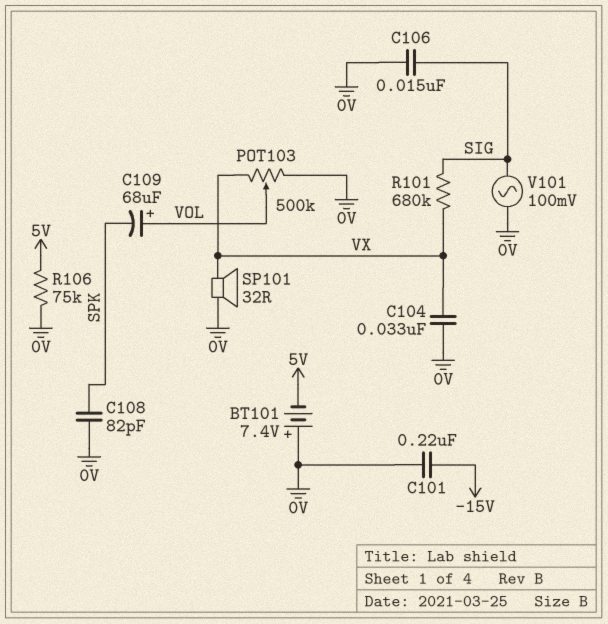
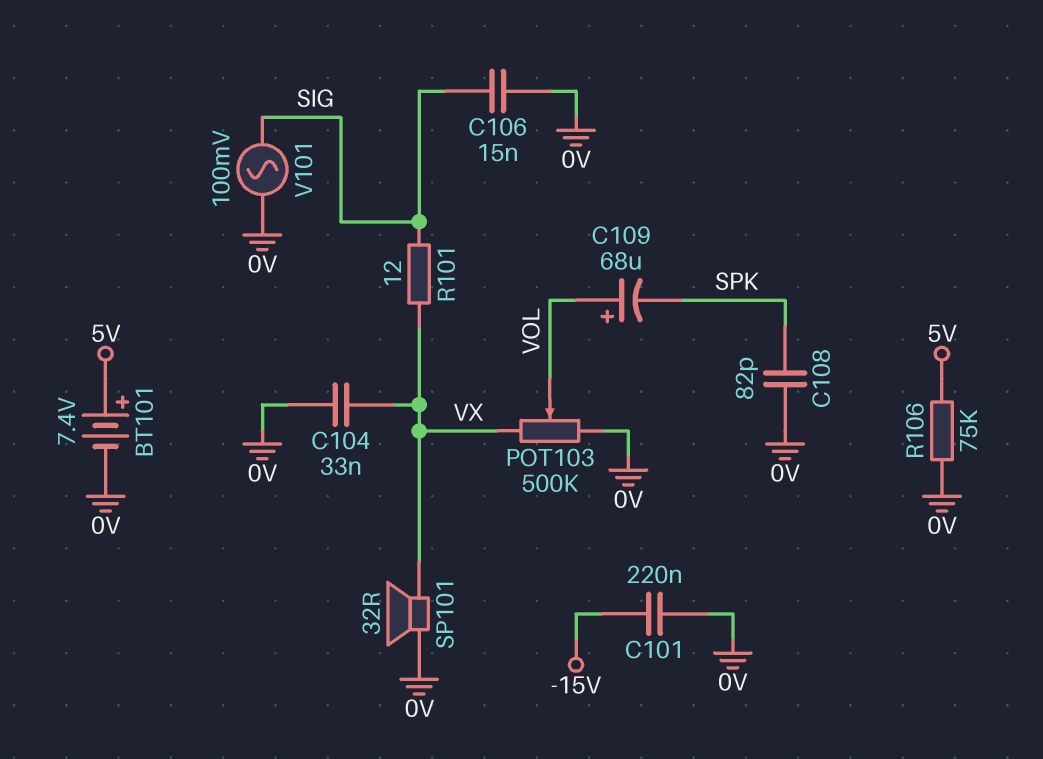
BT101: 7.4V (plus 0V, minus 5V) -> 7.4V (plus 5V, minus 0V)
R101: 680k (SIG, VX) -> 12 (SIG, VX)

